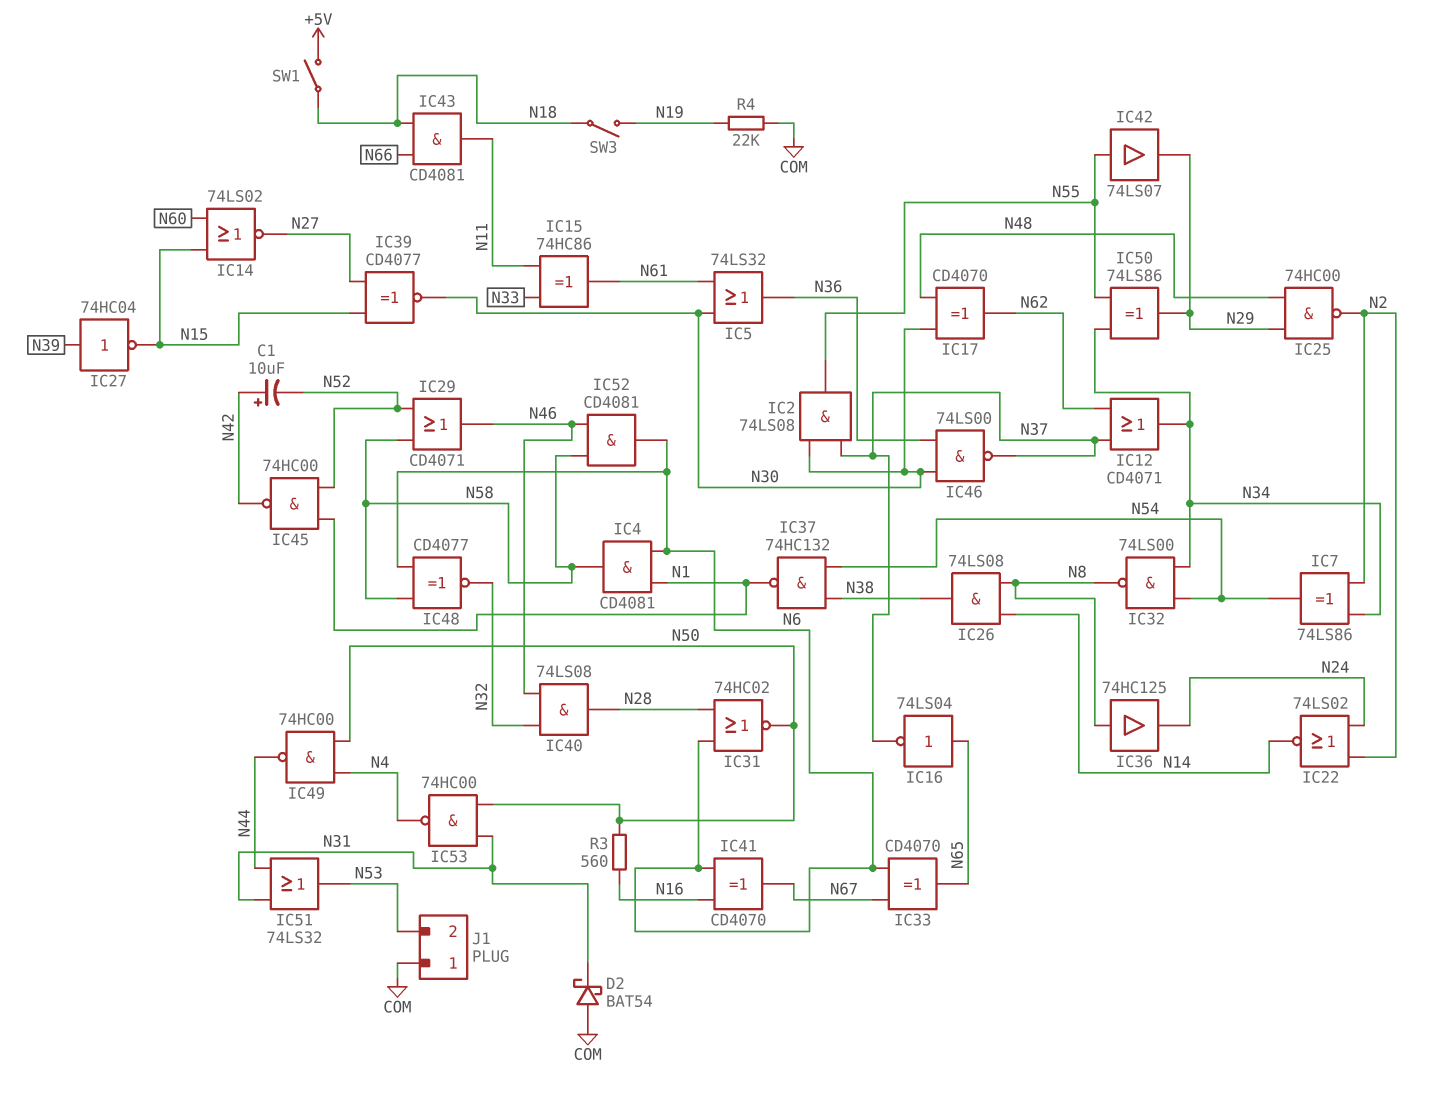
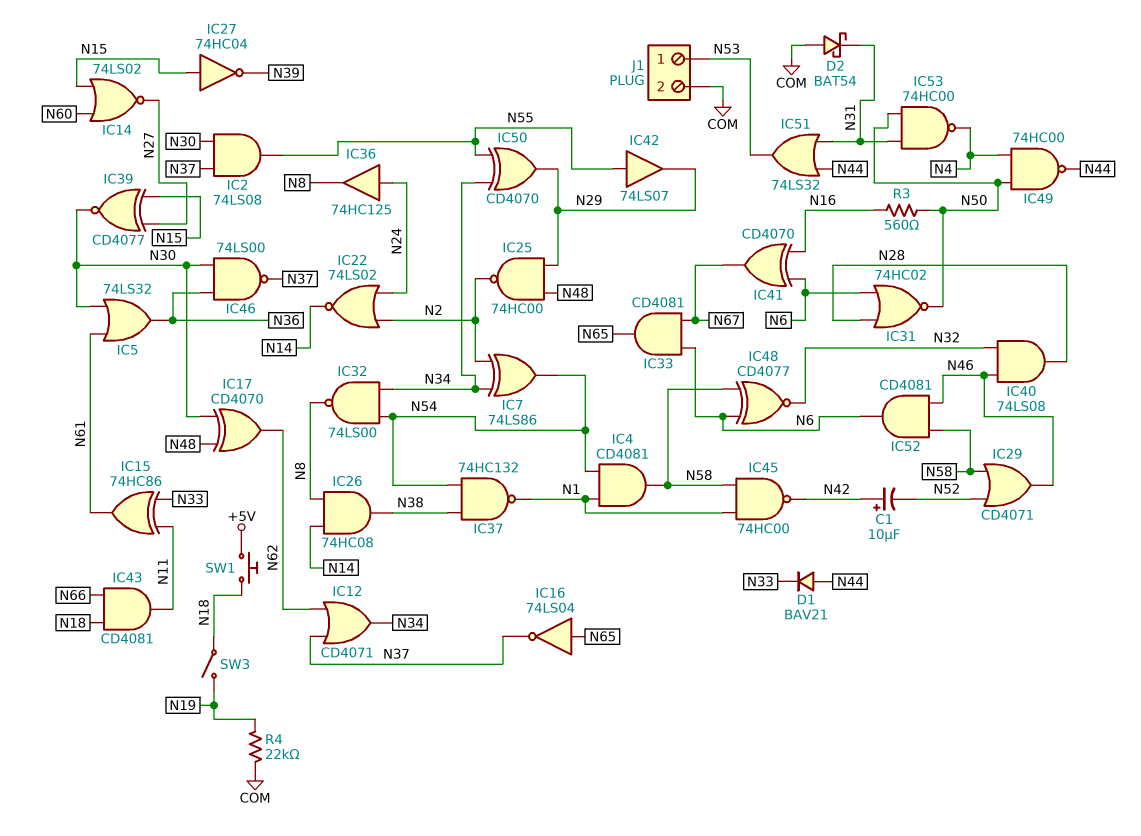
D1: none -> diode BAV21 (A N44, K N33)
IC4: AND CD4081 (in N1, in N6, out N58) -> AND CD4081 (in N1, in N54, out N58)
IC26: AND 74LS08 (in N8, in N14, out N38) -> AND 74HC08 (in N8, in N14, out N38)
IC27: NOT 74HC04 (in N39, out N15) -> NOT 74HC04 (in N15, out N39)
IC33: XOR CD4070 (in N6, in N67, out N65) -> AND CD4081 (in N6, in N67, out N65)
IC36: buffer 74HC125 (in N8, out N24) -> buffer 74HC125 (in N24, out N8)
IC45: NAND 74HC00 (in N1, in N52, out N42) -> NAND 74HC00 (in N1, in N58, out N42)
IC50: XOR 74LS86 (in N34, in N55, out N29) -> XOR CD4070 (in N34, in N55, out N29)
J1 pin 1: COM -> N53
J1 pin 2: N53 -> COM
SW1: switch (+5V, N18) -> button (+5V, N18)

